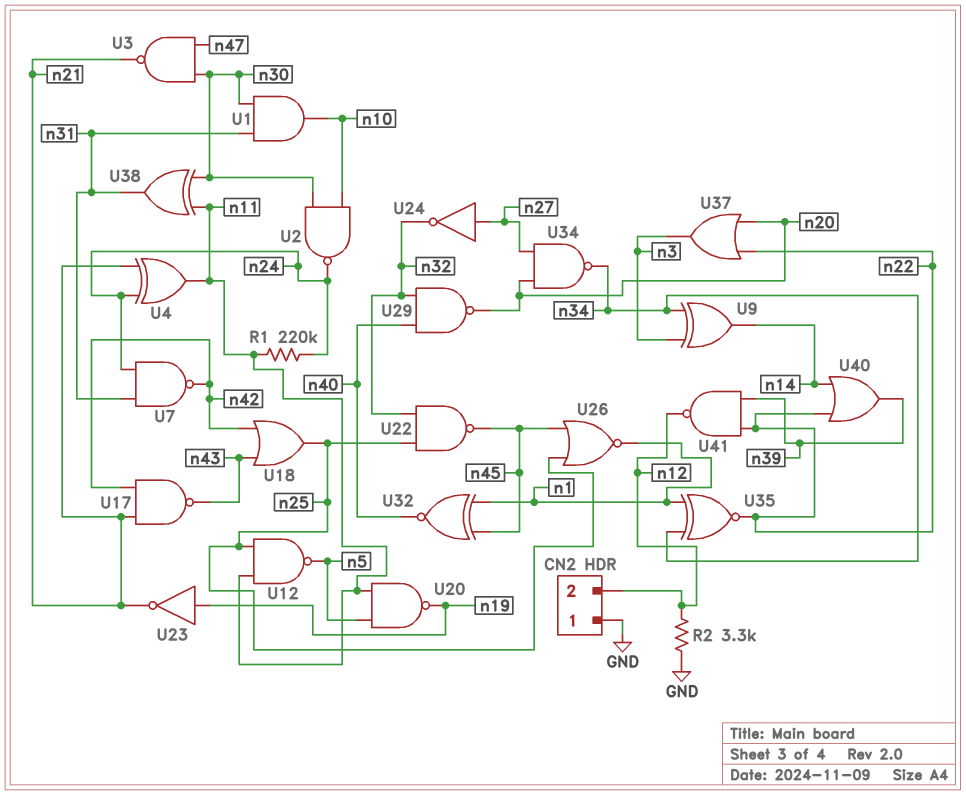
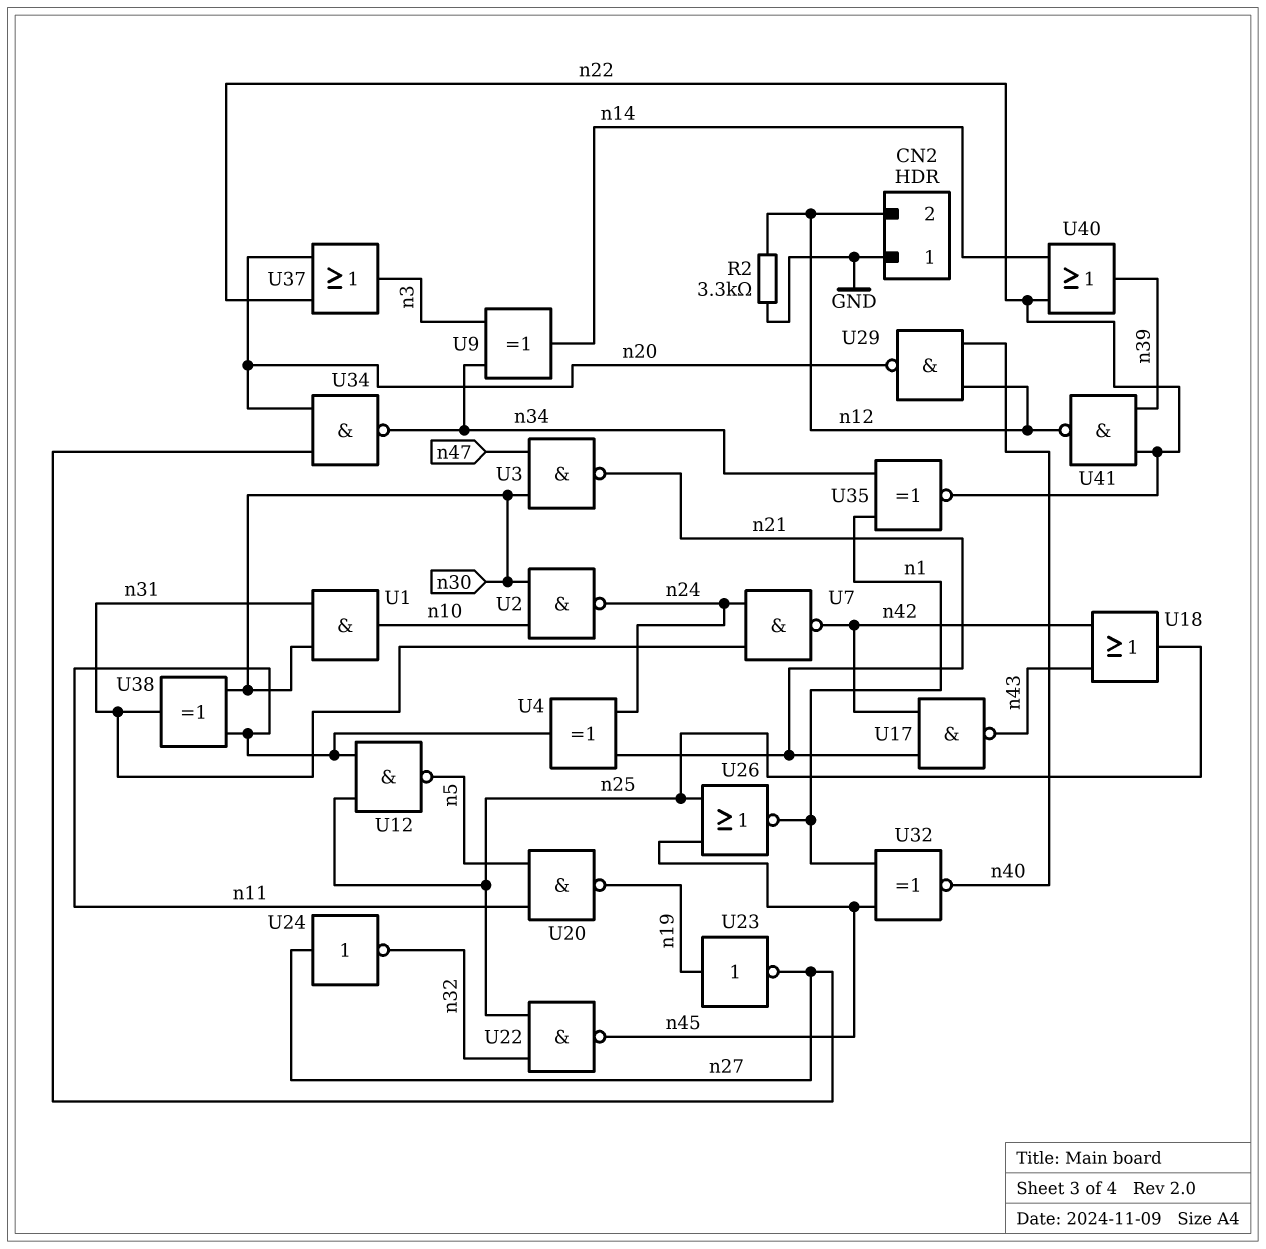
R1: 220k (n11, n24) -> none
U23: NOT (in n19, out n21) -> NOT (in n19, out n27)
U29: NAND (in n32, in n40, out n20) -> NAND (in n12, in n40, out n20)

